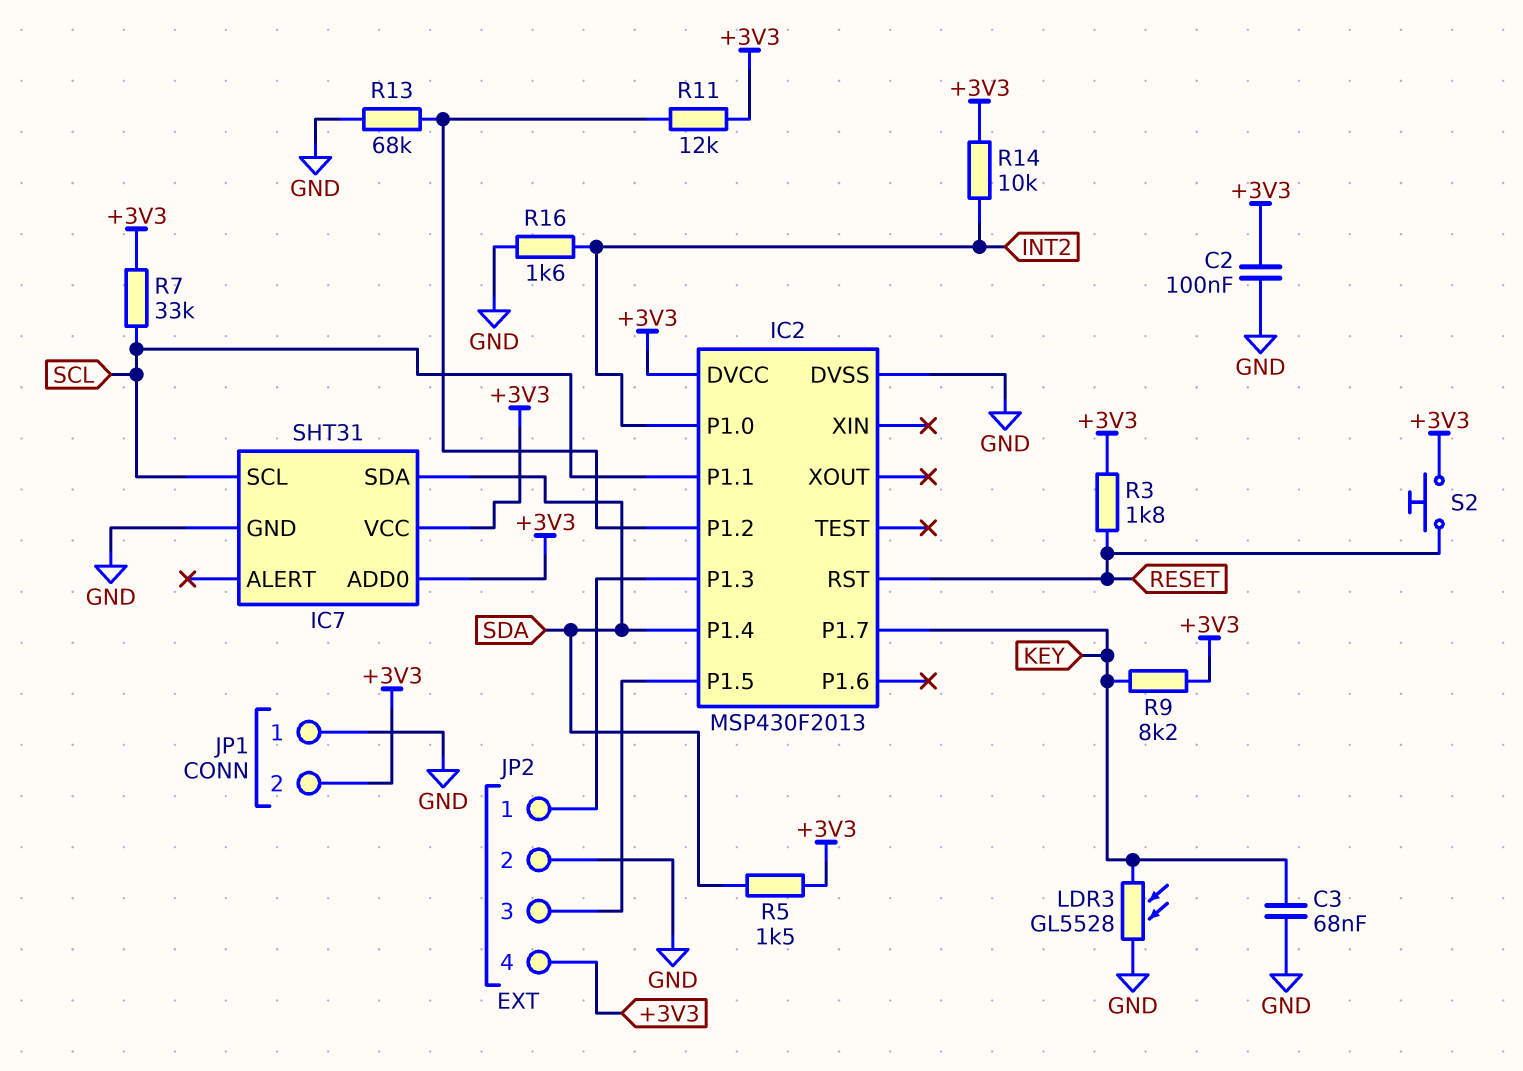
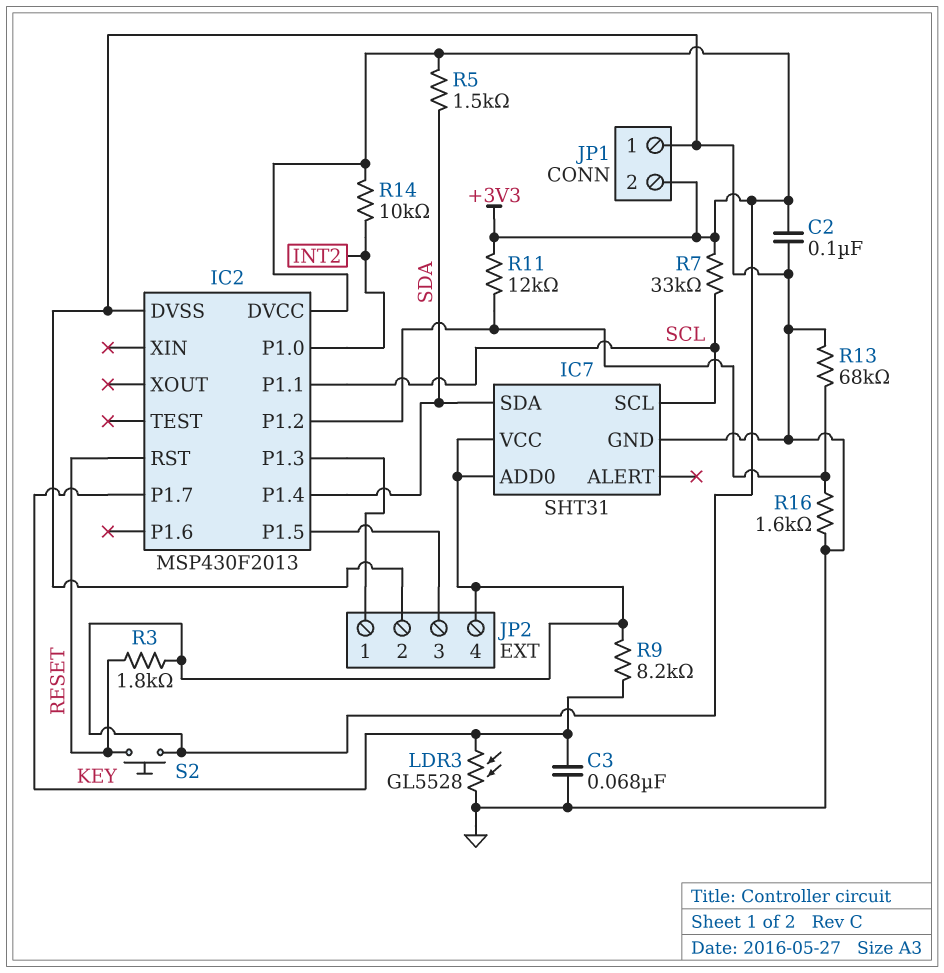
R16: 1.6k (GND, INT2) -> 1.6k (GND, IC2/P1.2)

